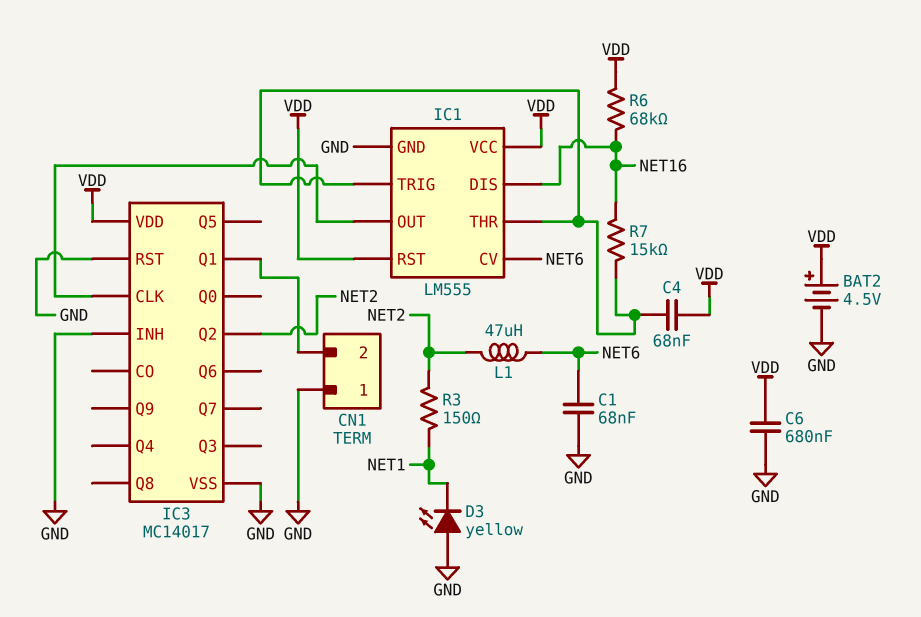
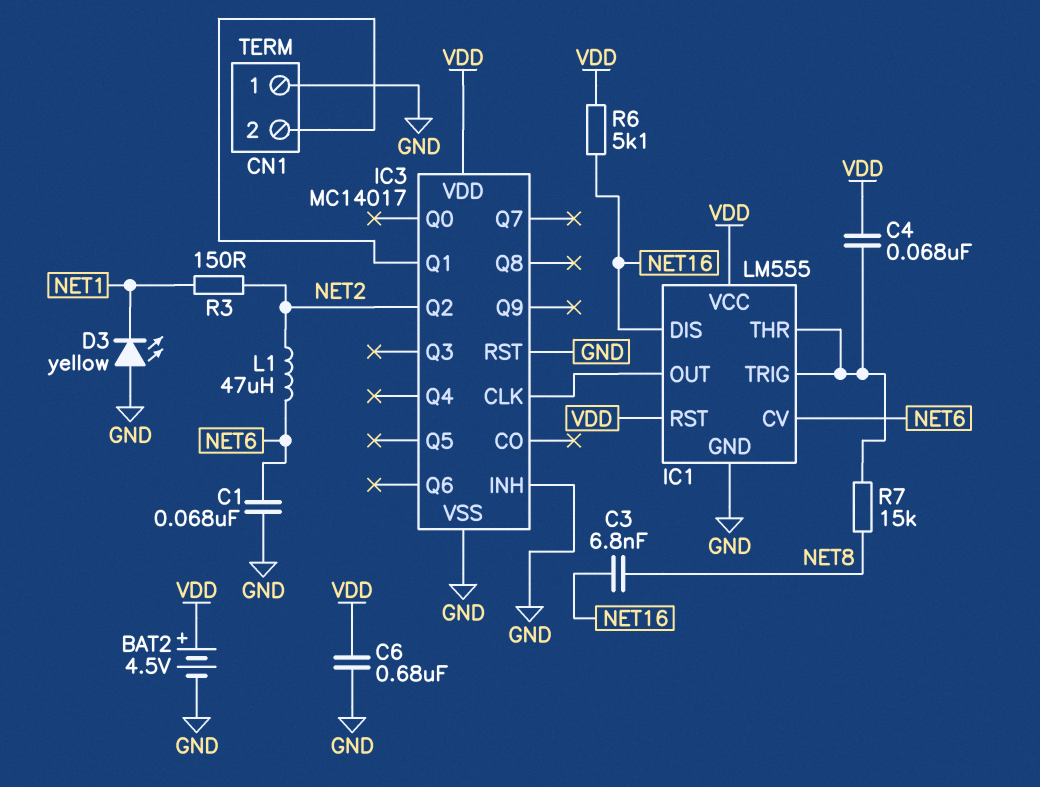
C3: none -> 6.8nF (NET8, NET16)
R6: 68k (NET16, VDD) -> 5.1k (NET16, VDD)
R7: 15k (IC1/THR, NET16) -> 15k (IC1/THR, NET8)

